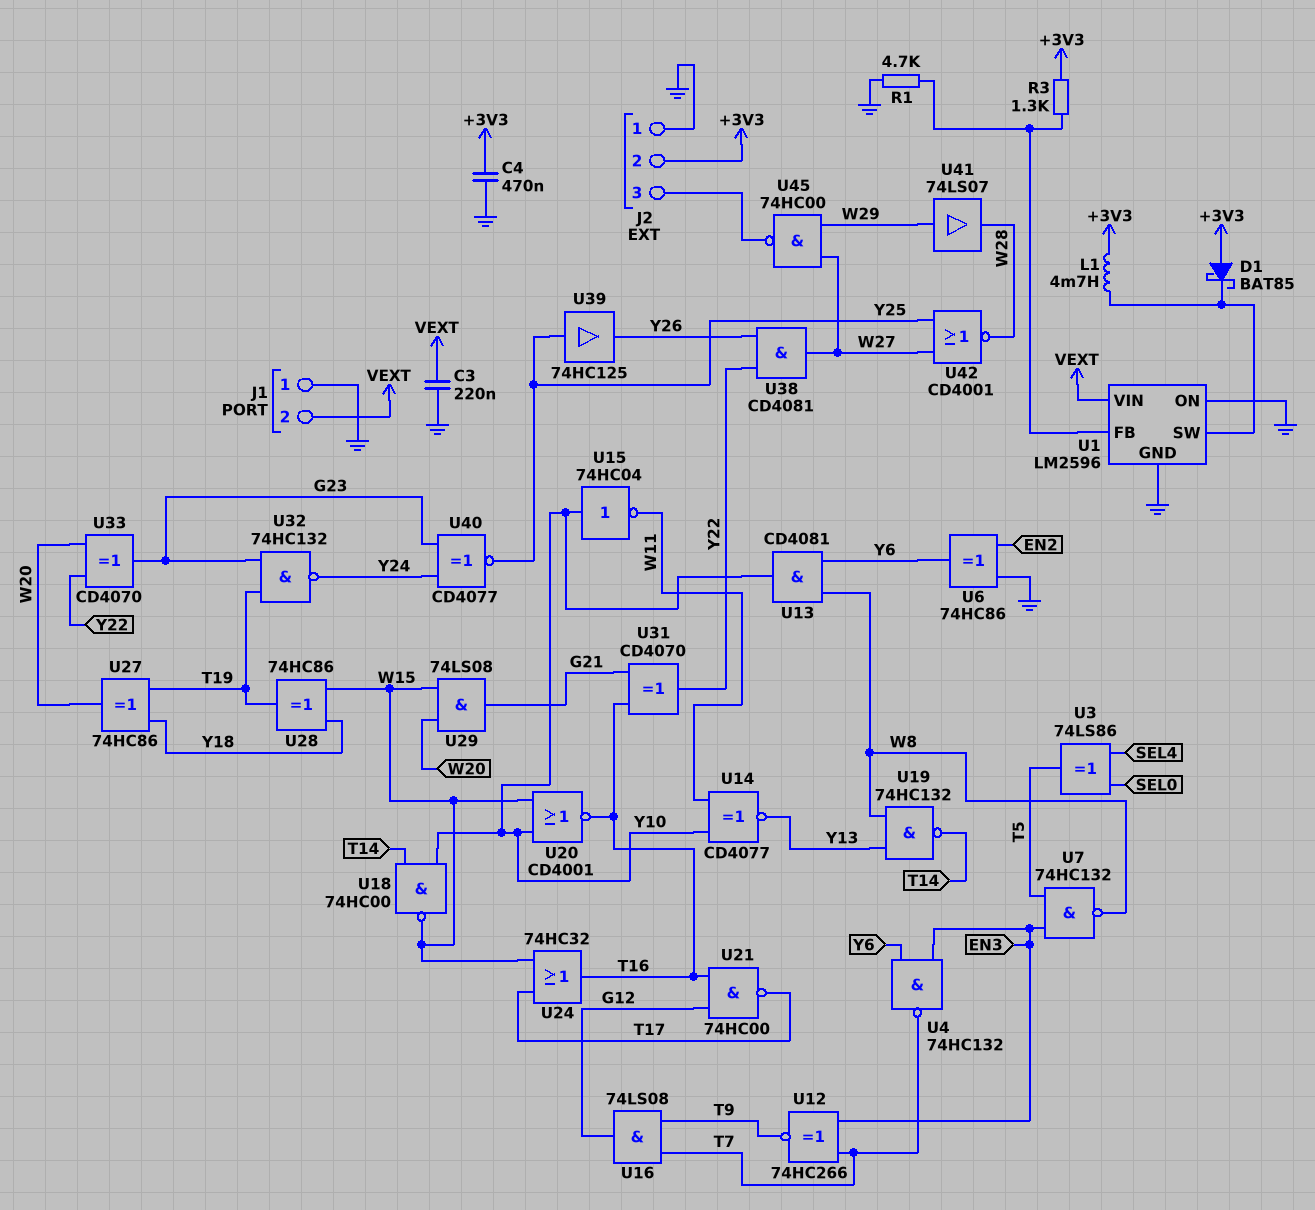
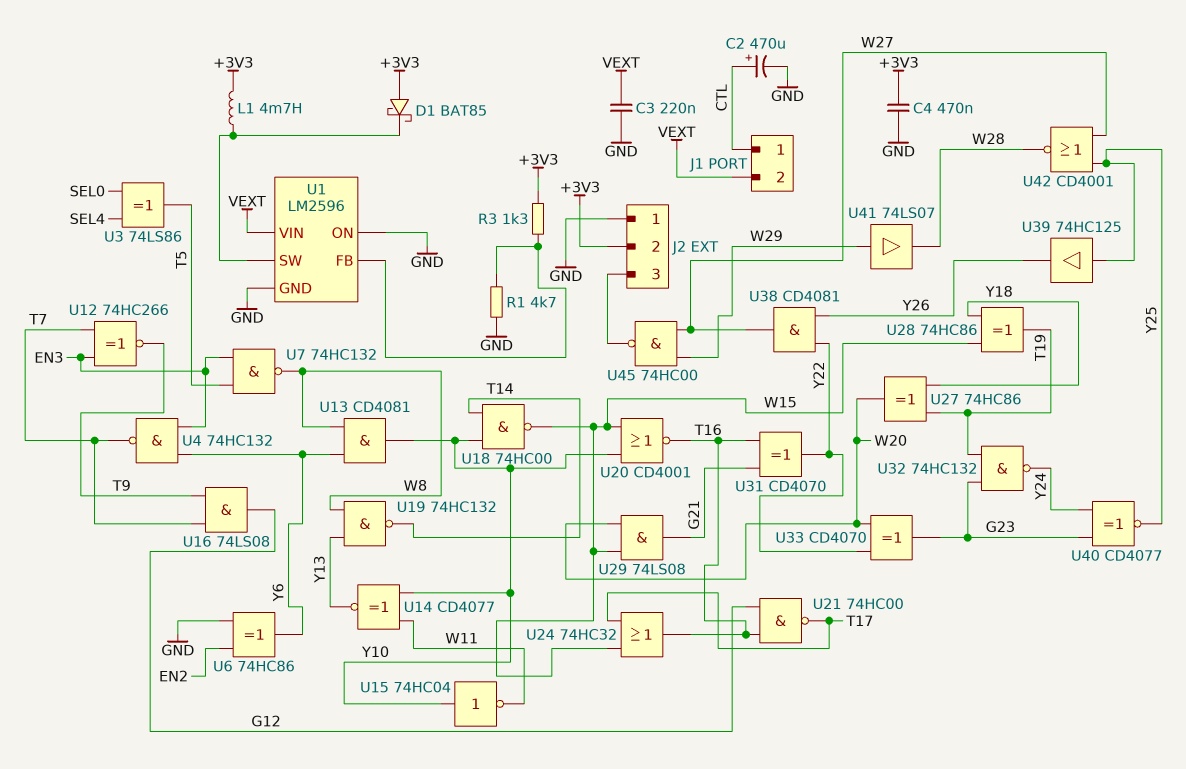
C2: none -> 470uF (plus CTL, minus GND)
J1 pin 1: GND -> CTL

